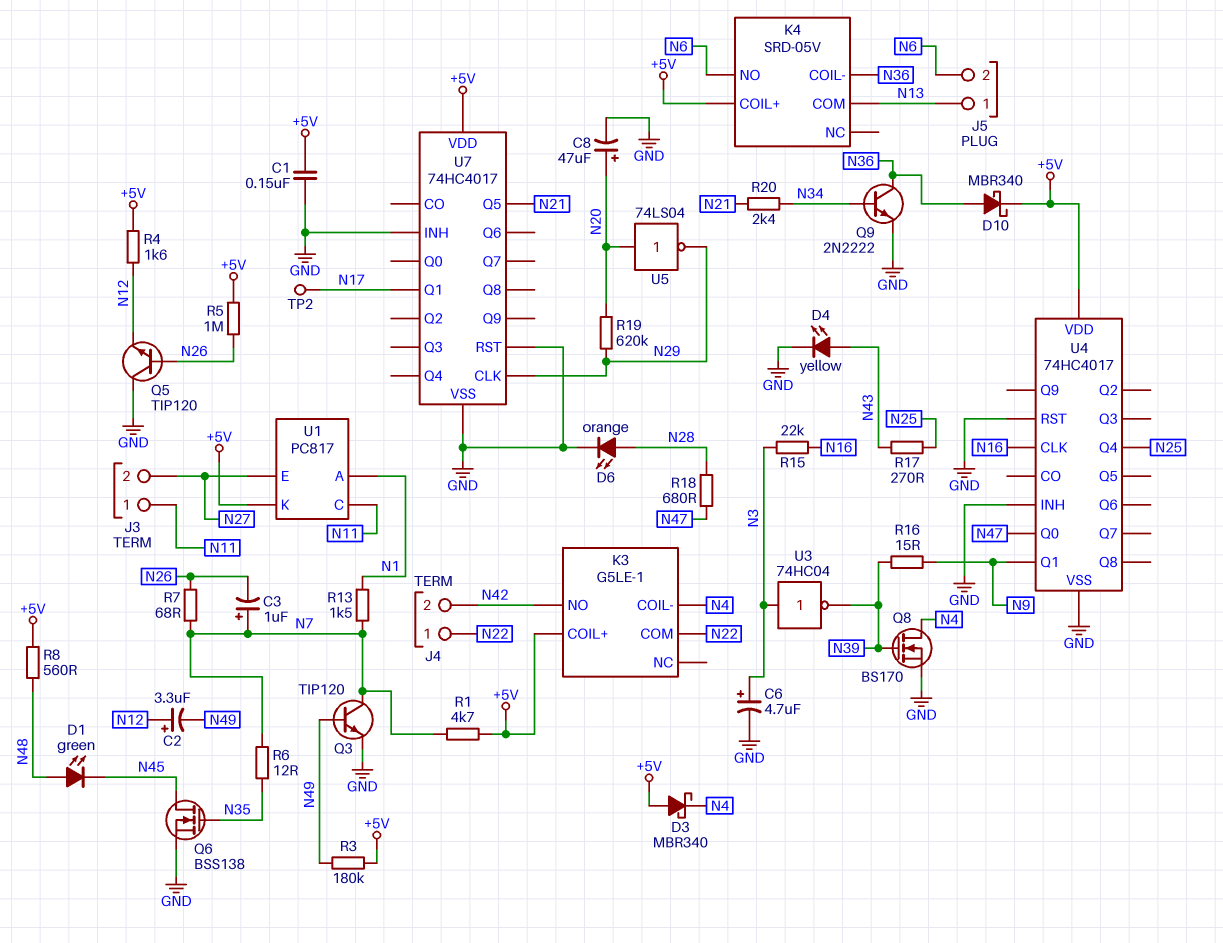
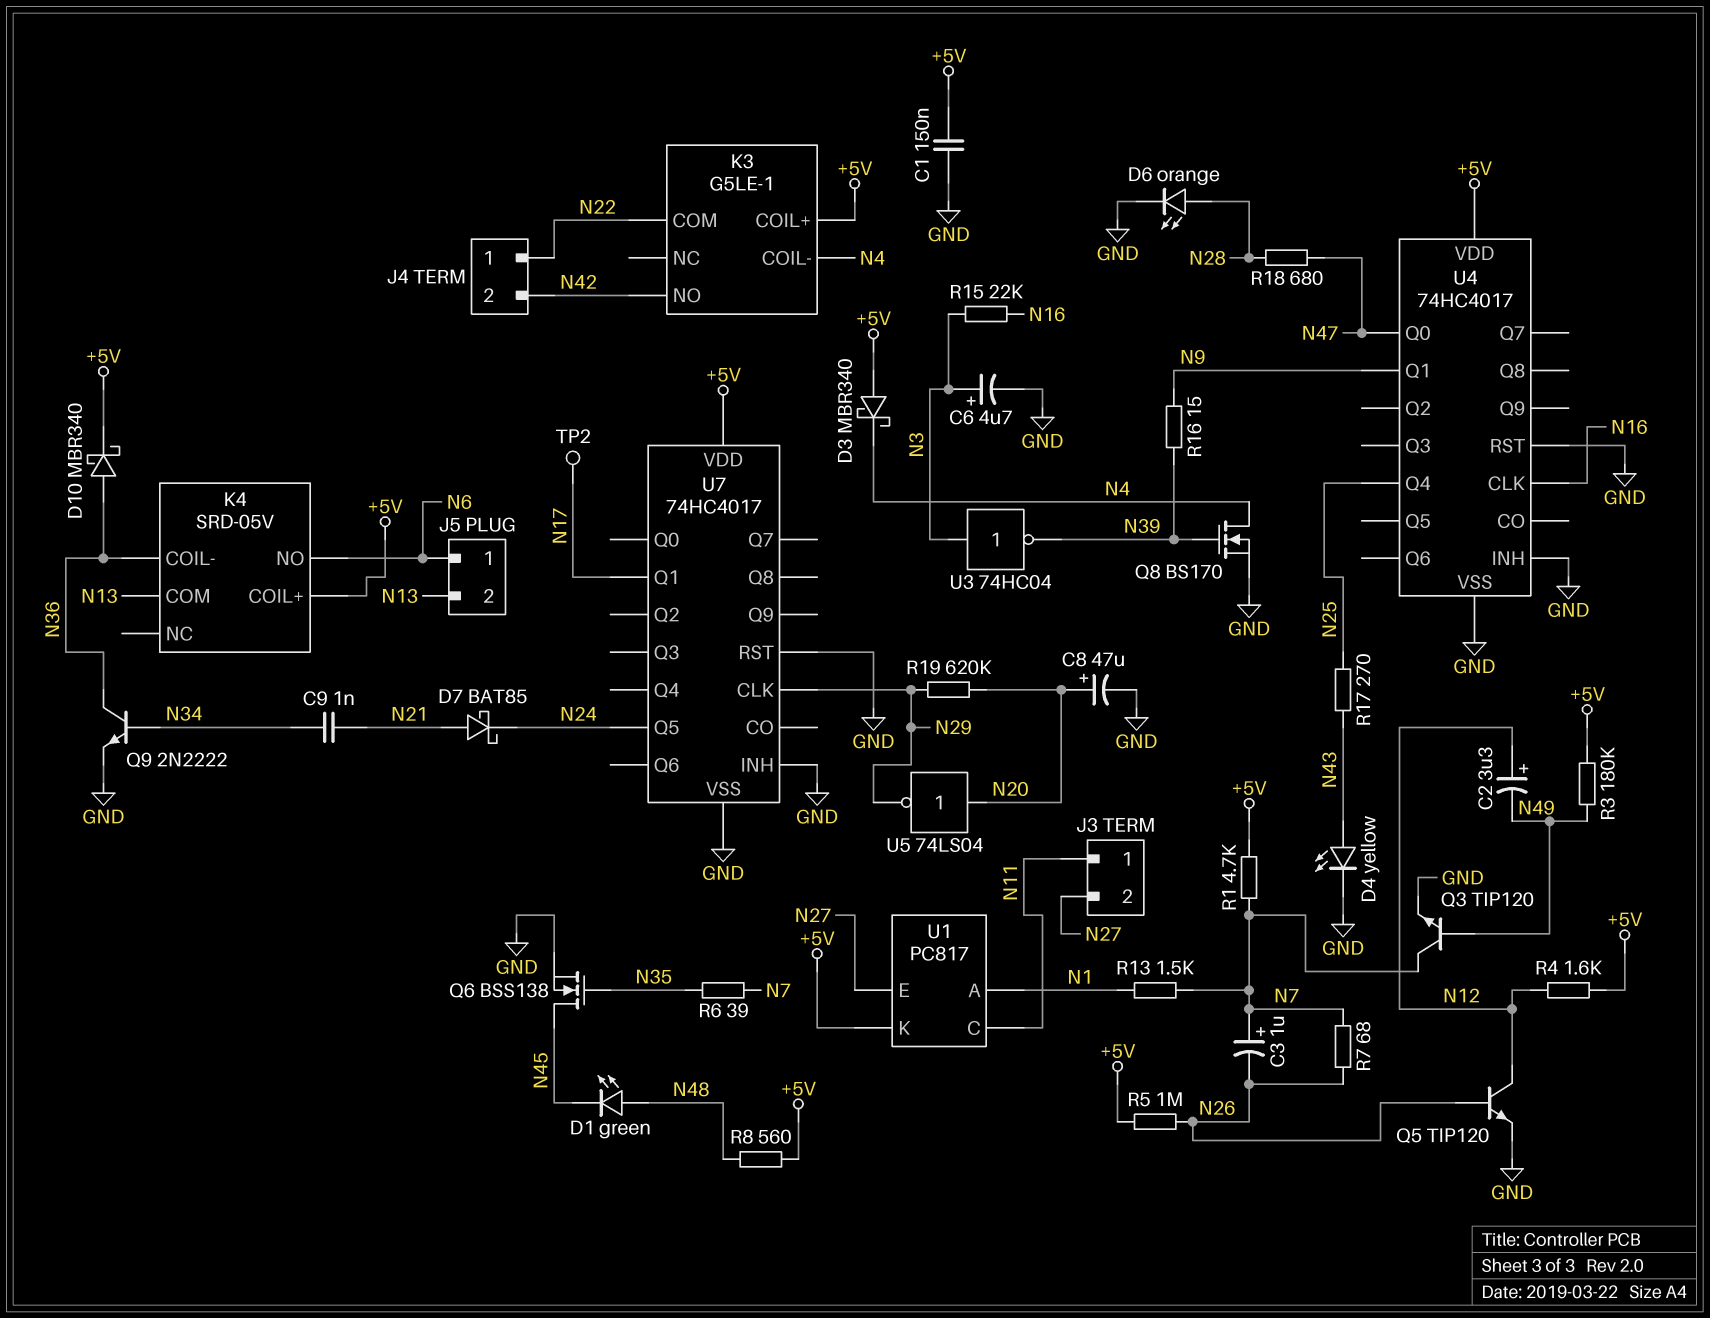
C9: none -> 1nF (N21, N34)
D7: none -> schottky BAT85 (A N21, K N24)
J5 pin 1: N13 -> N6
J5 pin 2: N6 -> N13
Q5: NPN TIP120 (B N26, C GND, E N12) -> NPN TIP120 (B N26, C N12, E GND)
R6: 12 (N7, N35) -> 39 (N7, N35)
R20: 2.4k (N21, N34) -> none
U7 pin Q5: N21 -> N24

